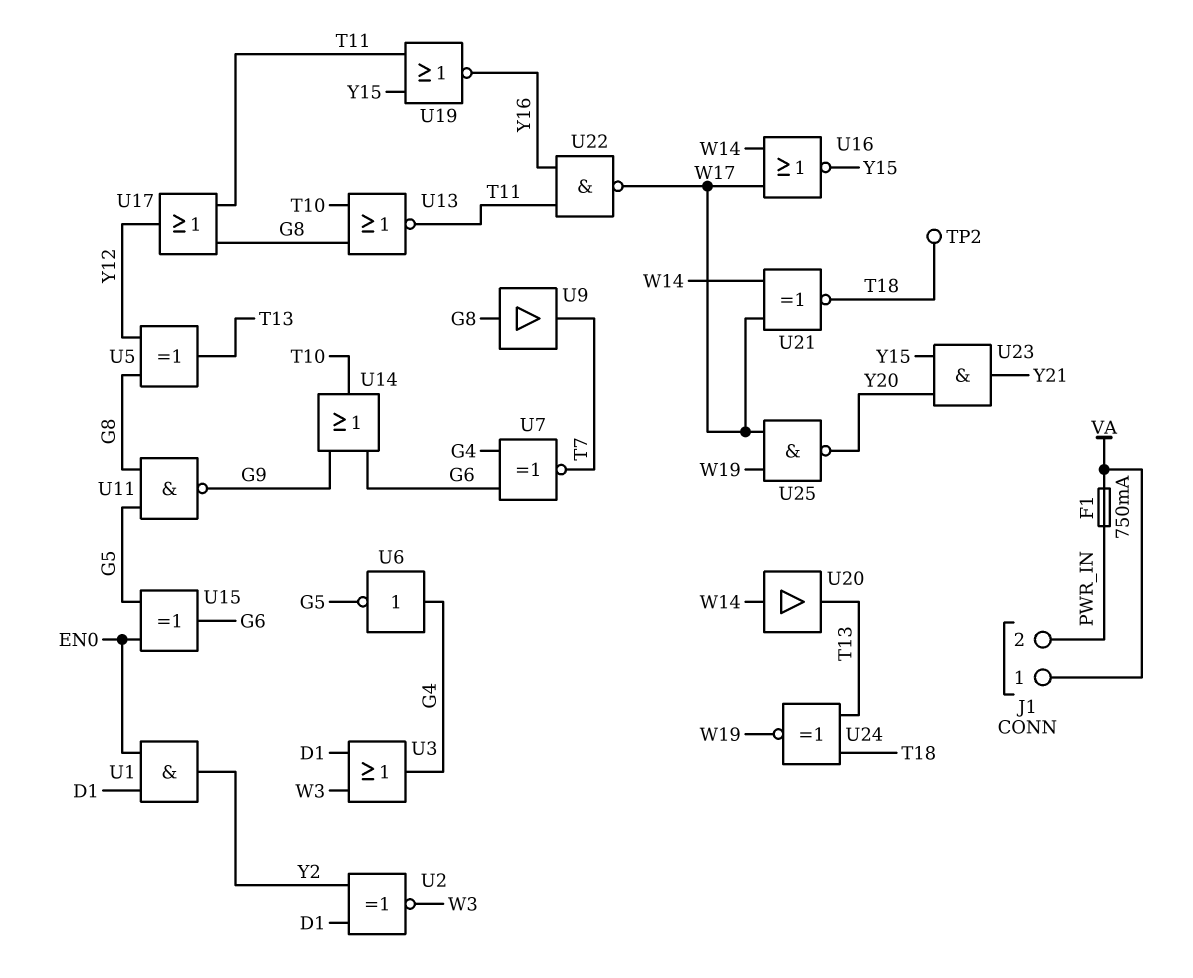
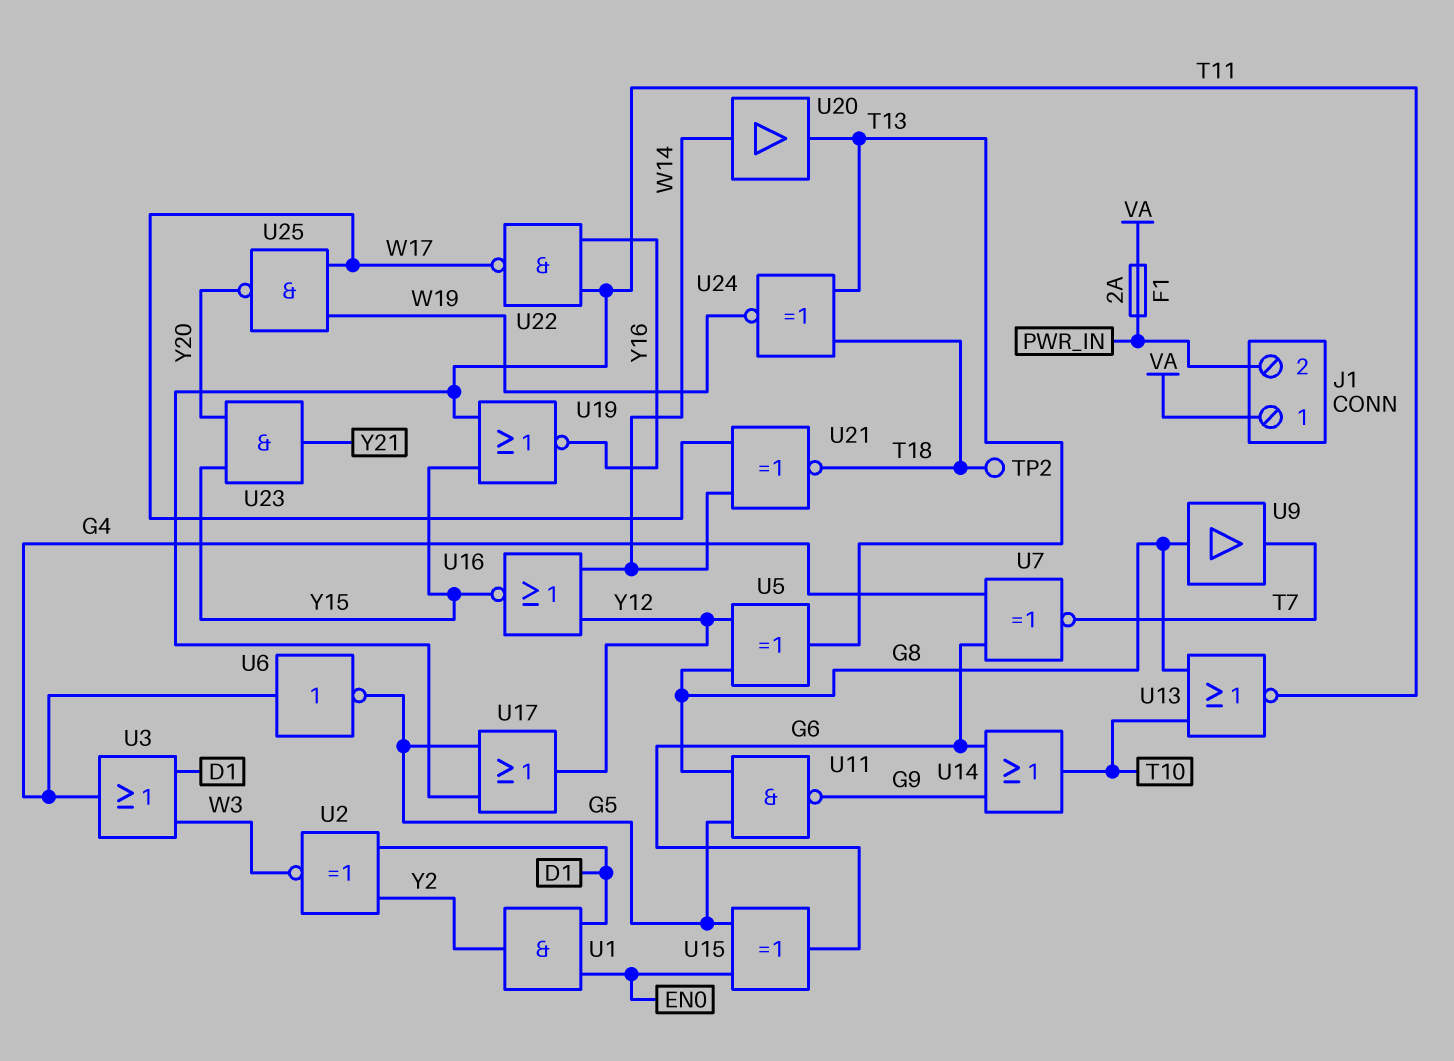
F1: 750mA (PWR_IN, VA) -> 2A (PWR_IN, VA)
U16: NOR (in W14, in W17, out Y15) -> NOR (in W14, in Y12, out Y15)
U17: OR (in G8, in T11, out Y12) -> OR (in G5, in T11, out Y12)

